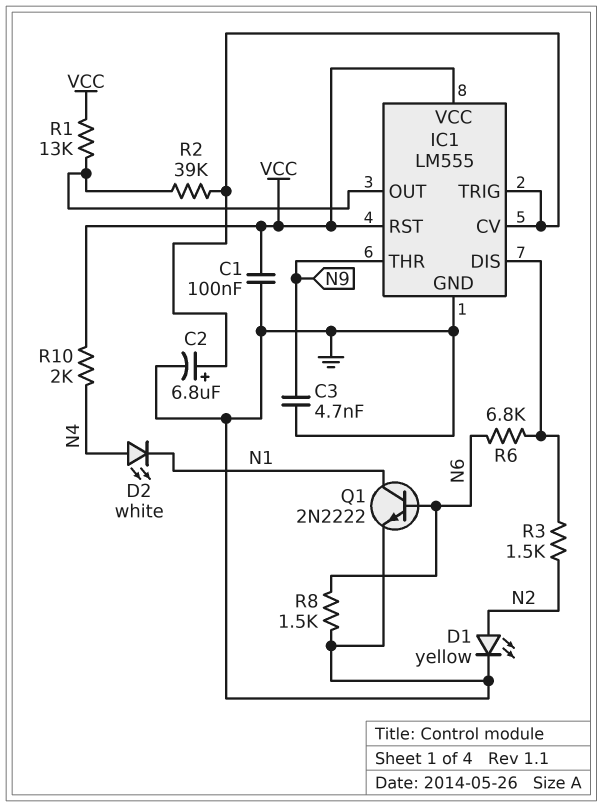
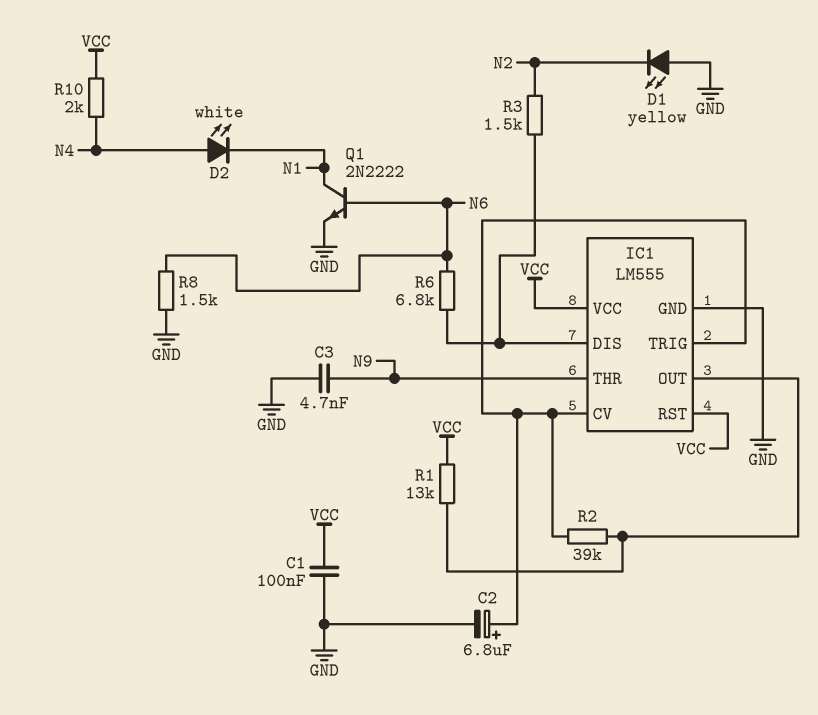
D1: LED yellow (A N2, K GND) -> LED yellow (A GND, K N2)

